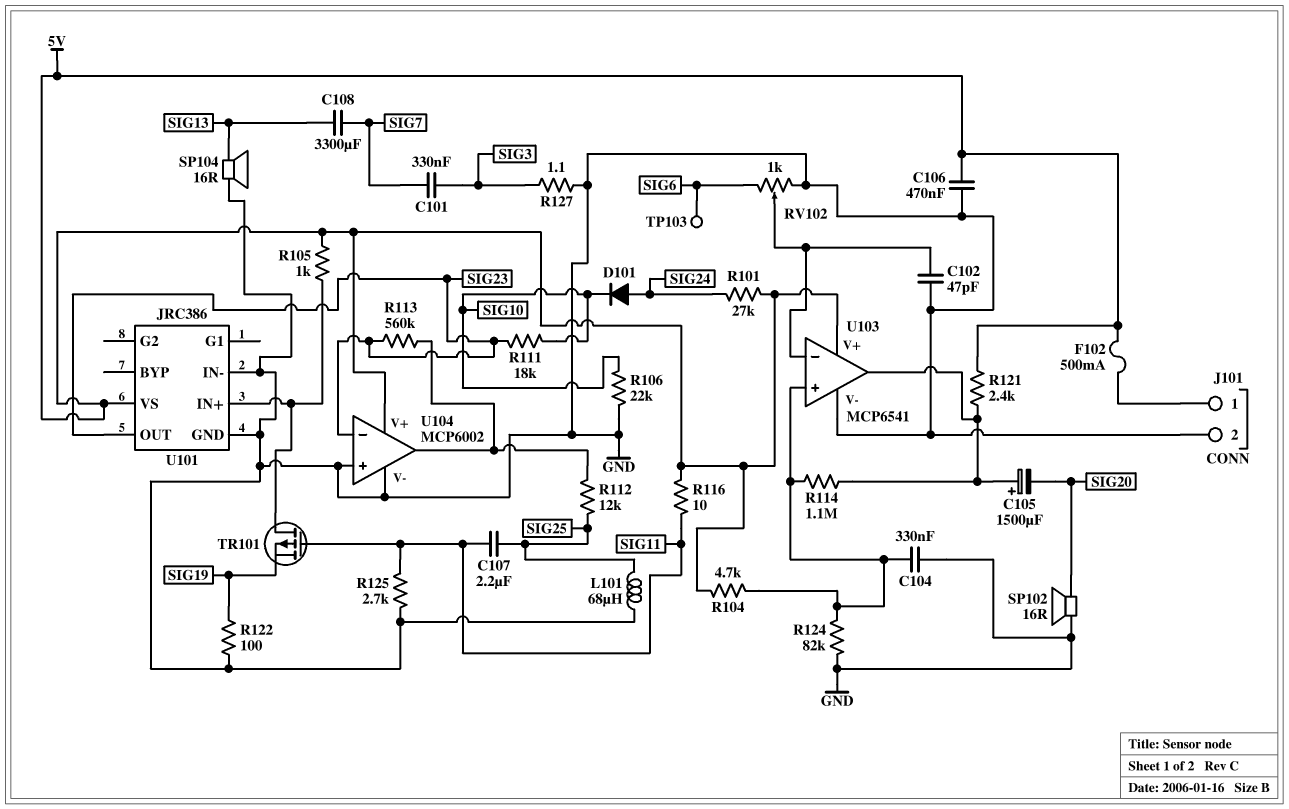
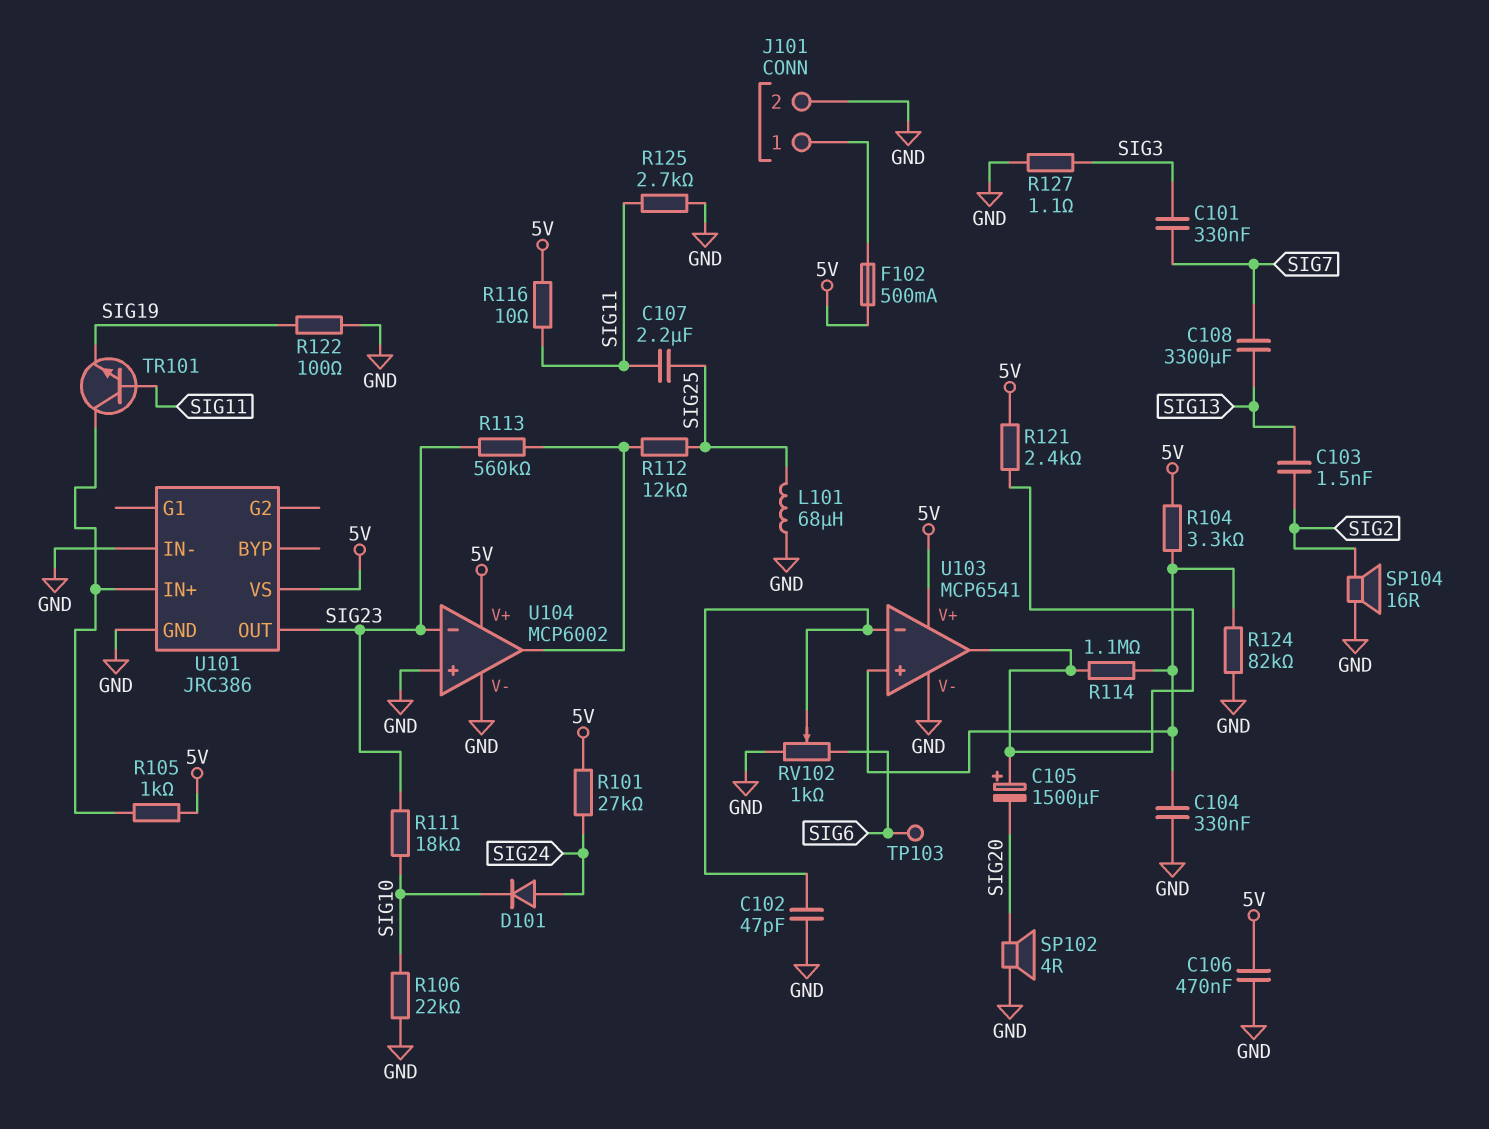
C103: none -> 1.5nF (SIG2, SIG13)
R104: 4.7k (5V, U103/in+) -> 3.3k (5V, U103/in+)
SP102: speaker 16R (GND, SIG20) -> speaker 4R (GND, SIG20)
SP104: speaker 16R (GND, SIG13) -> speaker 16R (GND, SIG2)
TR101: PMOS (G SIG11, D U101/IN+, S SIG19) -> NPN (B SIG11, C U101/IN+, E SIG19)

